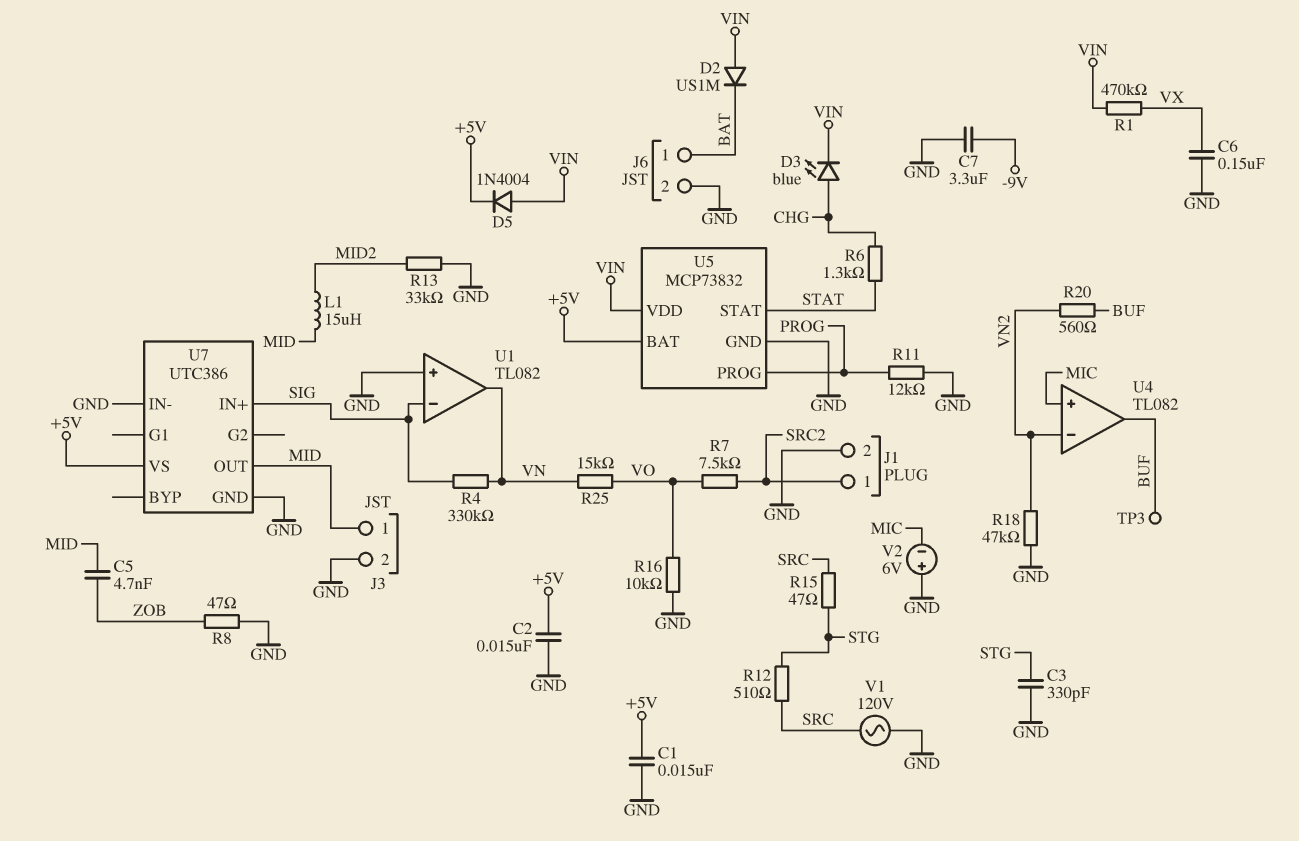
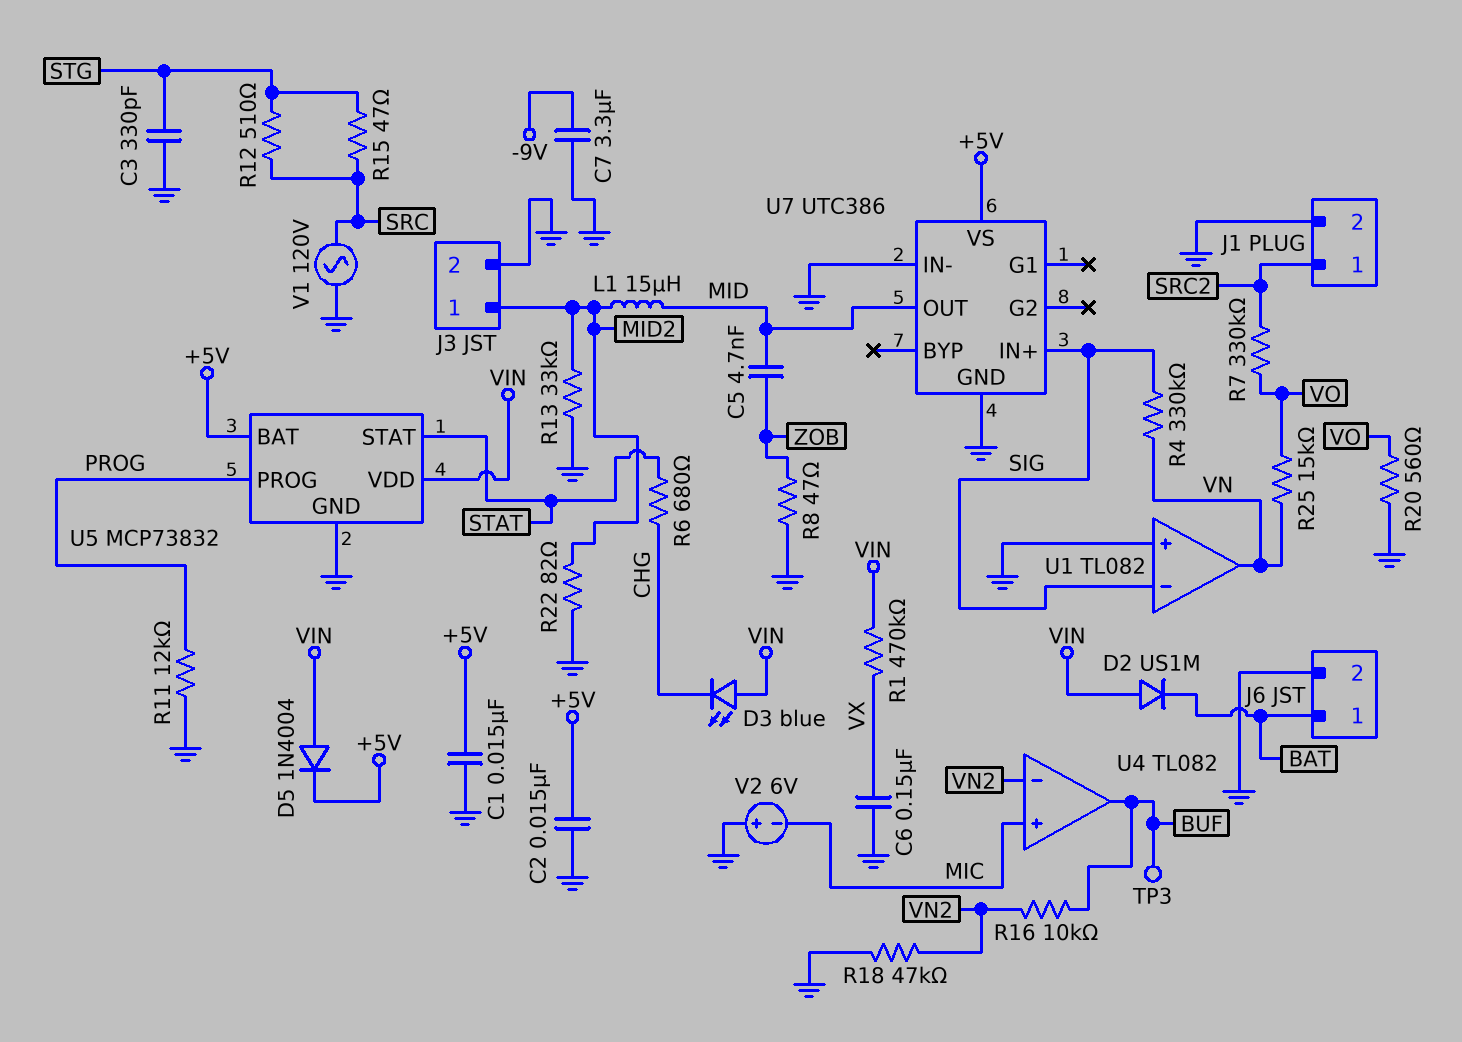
D3: LED blue (A CHG, K VIN) -> LED blue (A VIN, K CHG)
J3 pin 1: MID -> MID2
R6: 1.3k (CHG, STAT) -> 680 (CHG, STAT)
R7: 7.5k (SRC2, VO) -> 330k (SRC2, VO)
R16: 10k (GND, VO) -> 10k (BUF, VN2)
R20: 560 (BUF, VN2) -> 560 (GND, VO)
R22: none -> 82 (GND, MID2)

